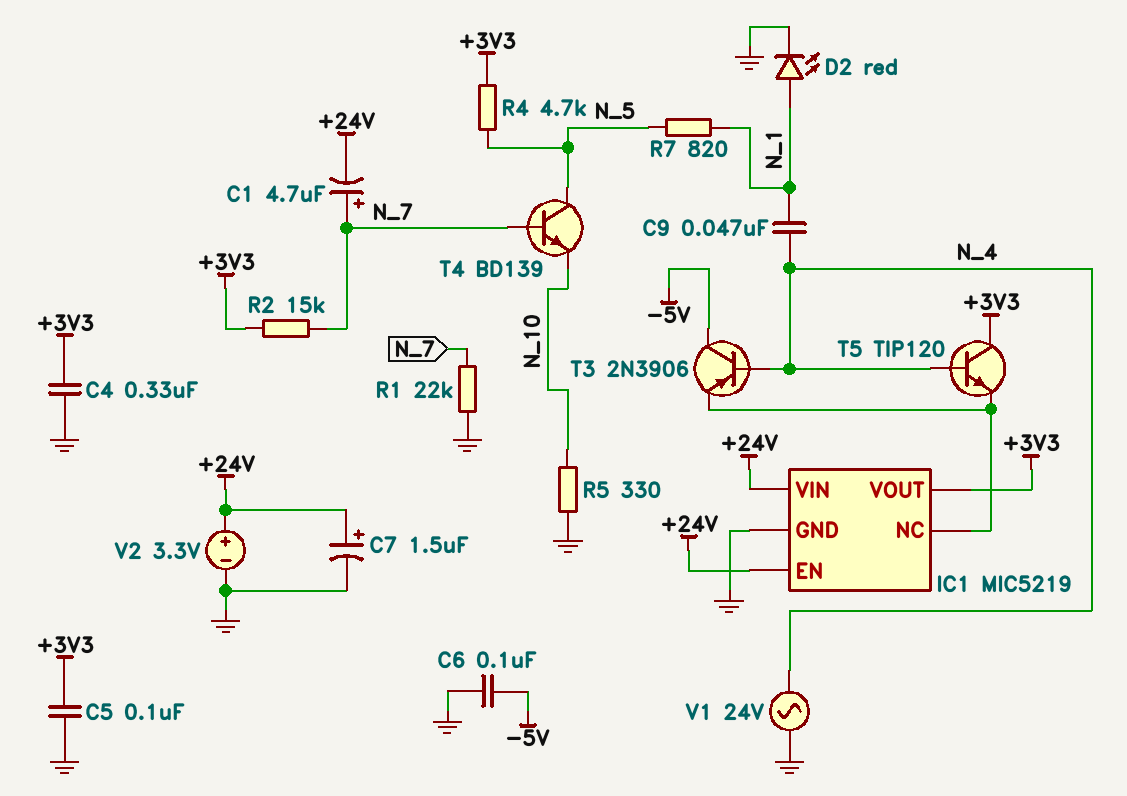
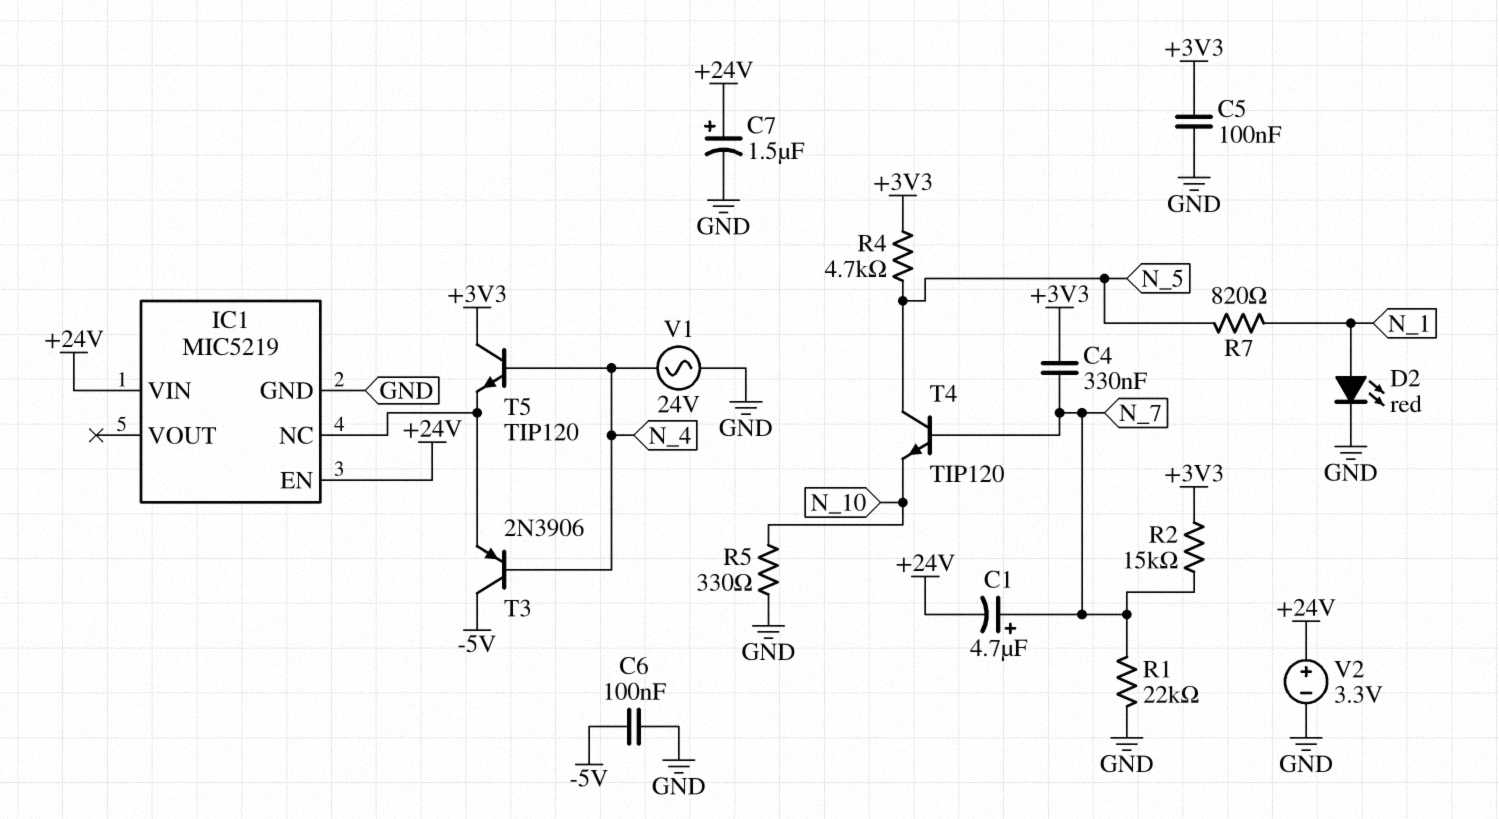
C4: 330nF (+3V3, GND) -> 330nF (+3V3, N_7)
C9: 47nF (N_1, N_4) -> none
IC1 pin VOUT: +3V3 -> none
T4: NPN BD139 (B N_7, C N_5, E N_10) -> NPN TIP120 (B N_7, C N_5, E N_10)

